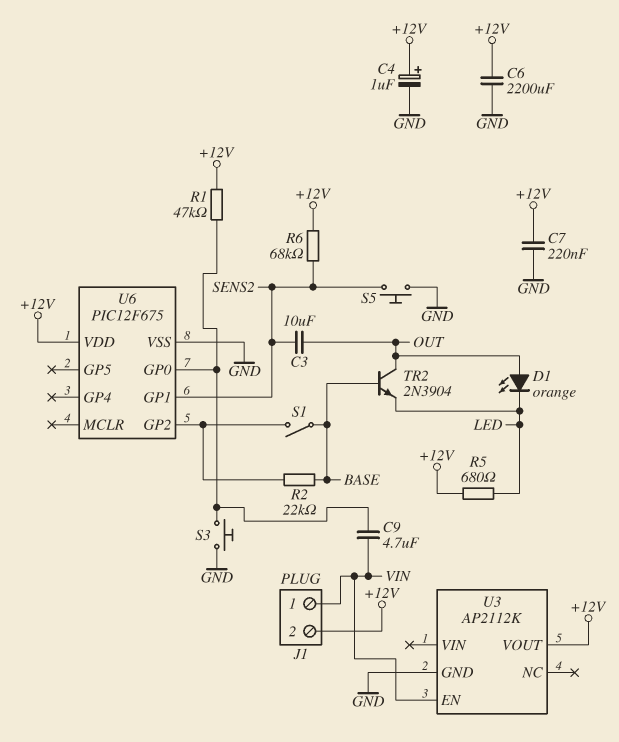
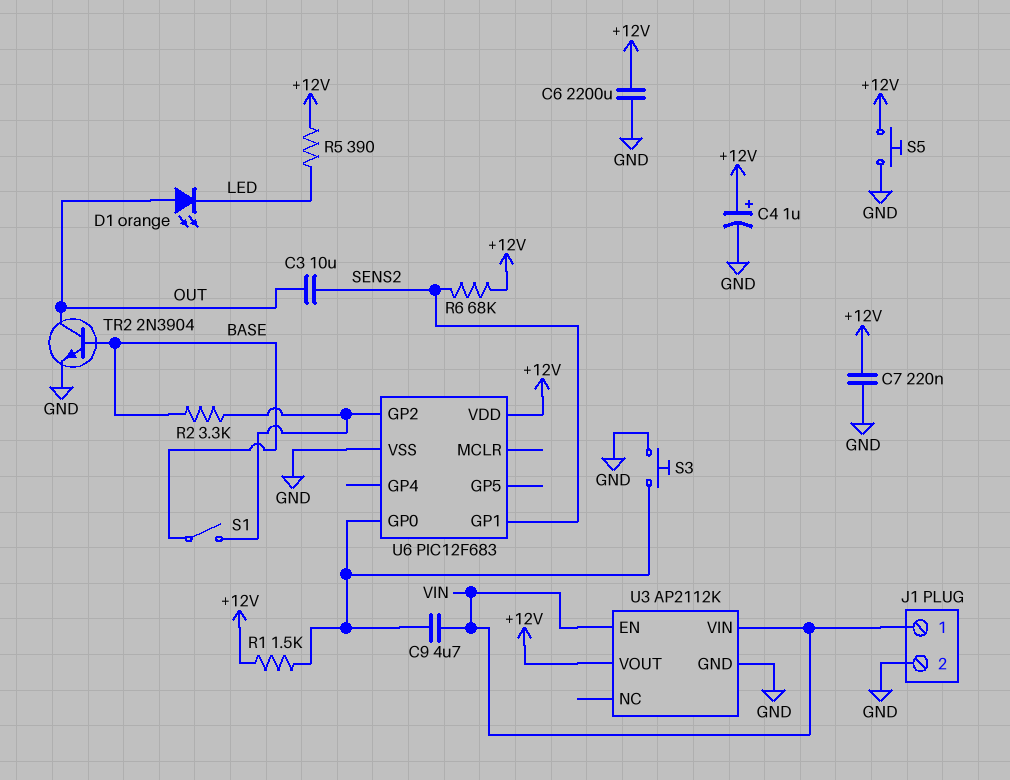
J1 pin 2: +12V -> GND
R1: 47k (+12V, U6/GP0) -> 1.5k (+12V, U6/GP0)
R2: 22k (BASE, U6/GP2) -> 3.3k (BASE, U6/GP2)
R5: 680 (+12V, LED) -> 390 (+12V, LED)
S5: button (GND, SENS2) -> button (+12V, GND)
TR2: NPN 2N3904 (B BASE, C OUT, E LED) -> NPN 2N3904 (B BASE, C OUT, E GND)
U3 pin VIN: none -> VIN
U6: PIC12F675 -> PIC12F683

